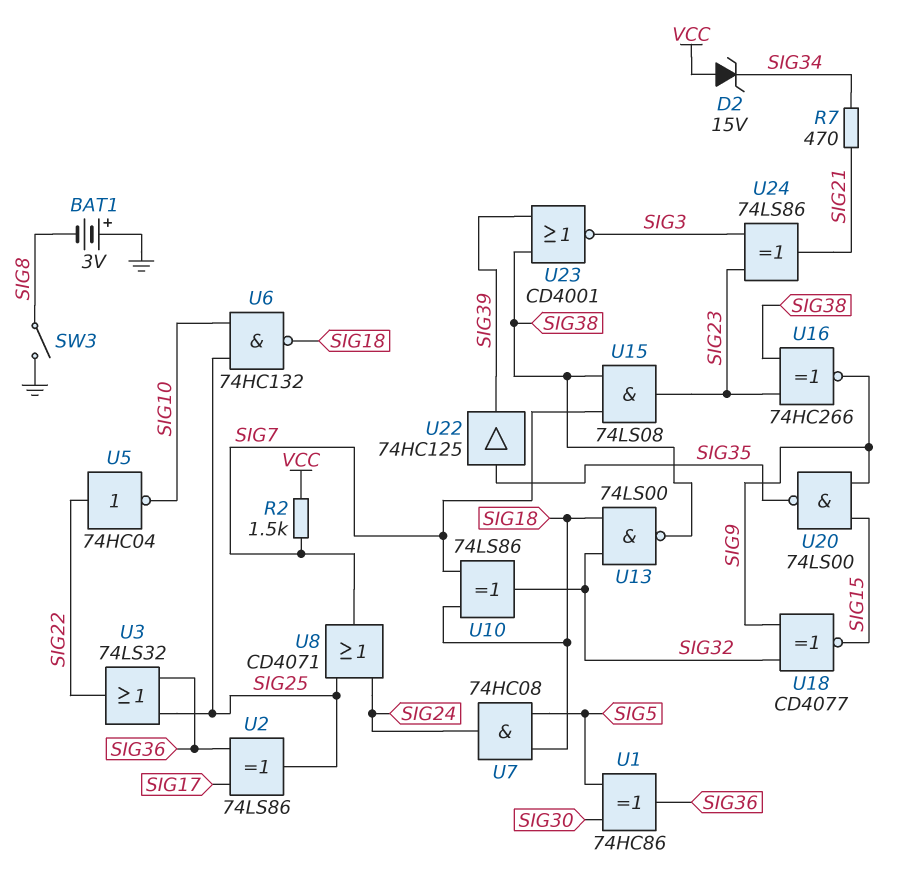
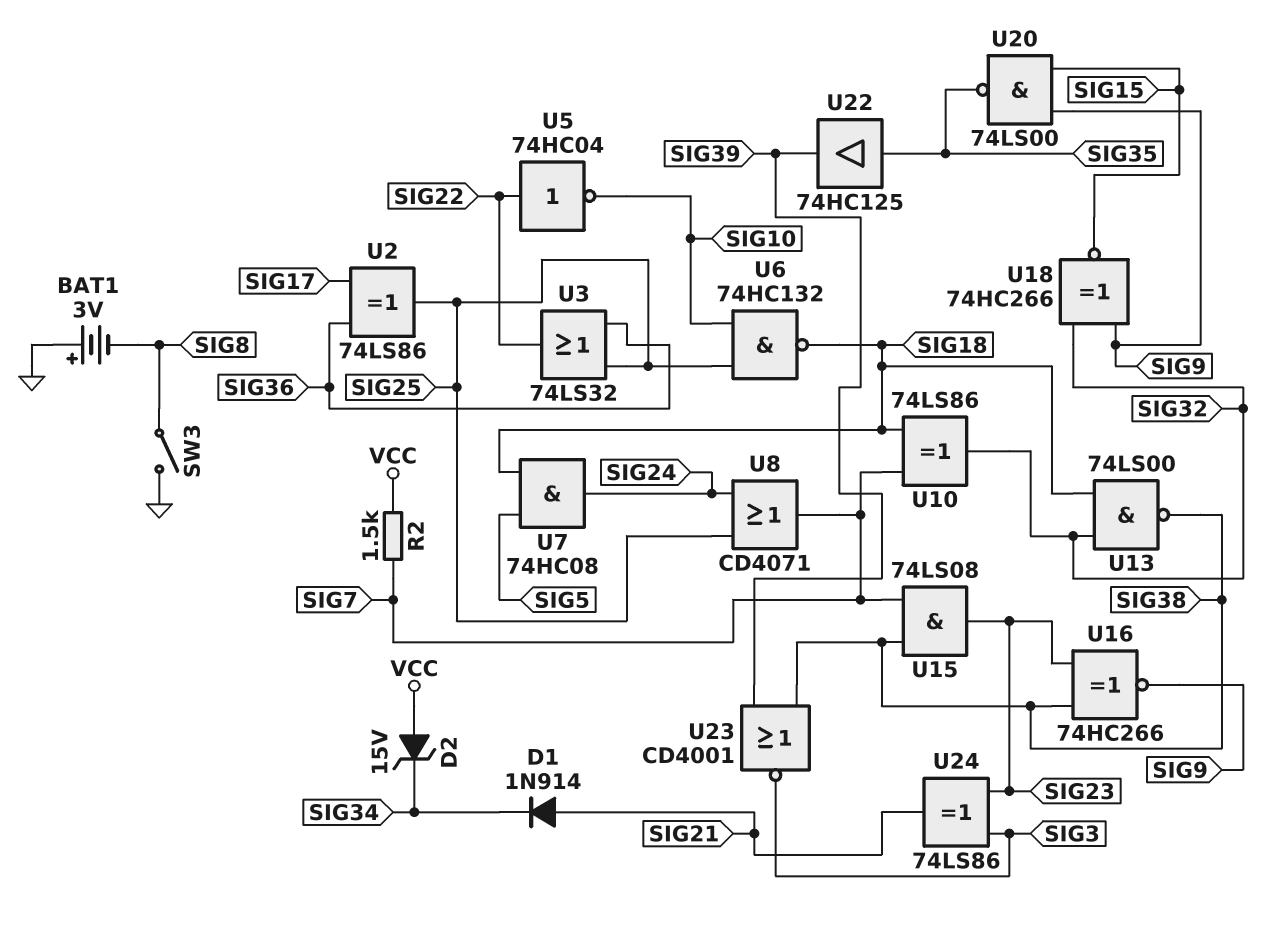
D1: none -> diode 1N914 (A SIG21, K SIG34)
R7: 470 (SIG21, SIG34) -> none
U1: XOR 74HC86 (in SIG5, in SIG30, out SIG36) -> none
U18: XNOR CD4077 (in SIG9, in SIG32, out SIG15) -> XNOR 74HC266 (in SIG9, in SIG32, out SIG15)

